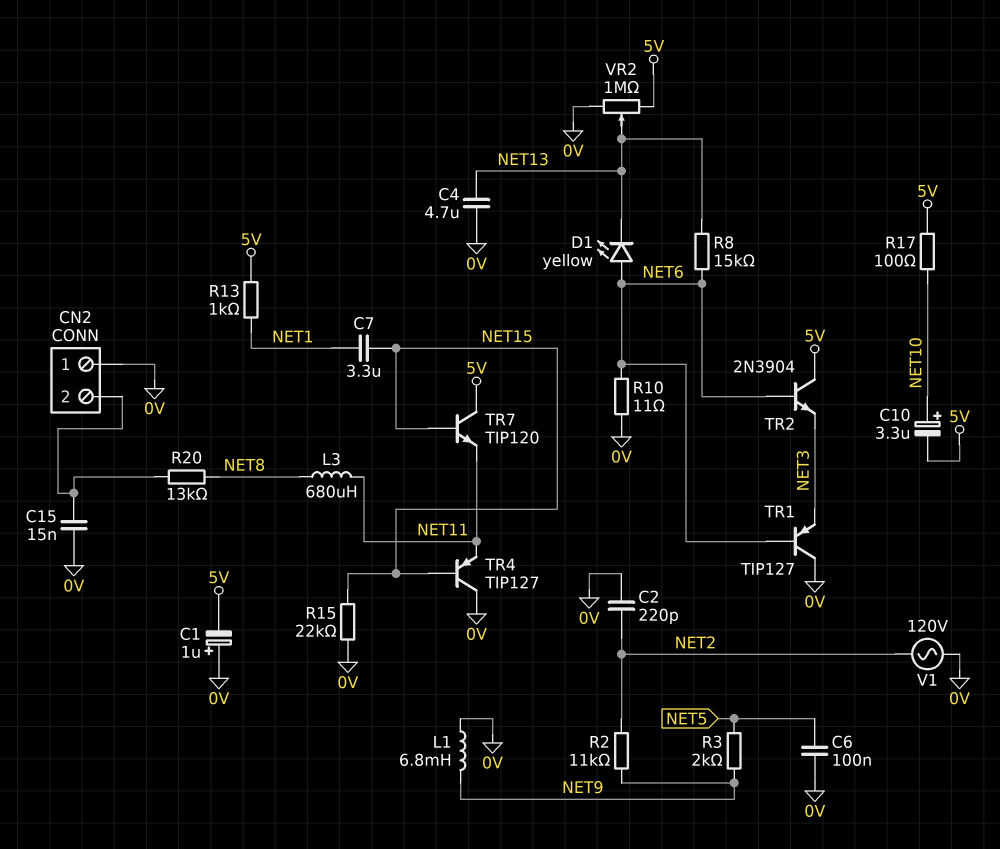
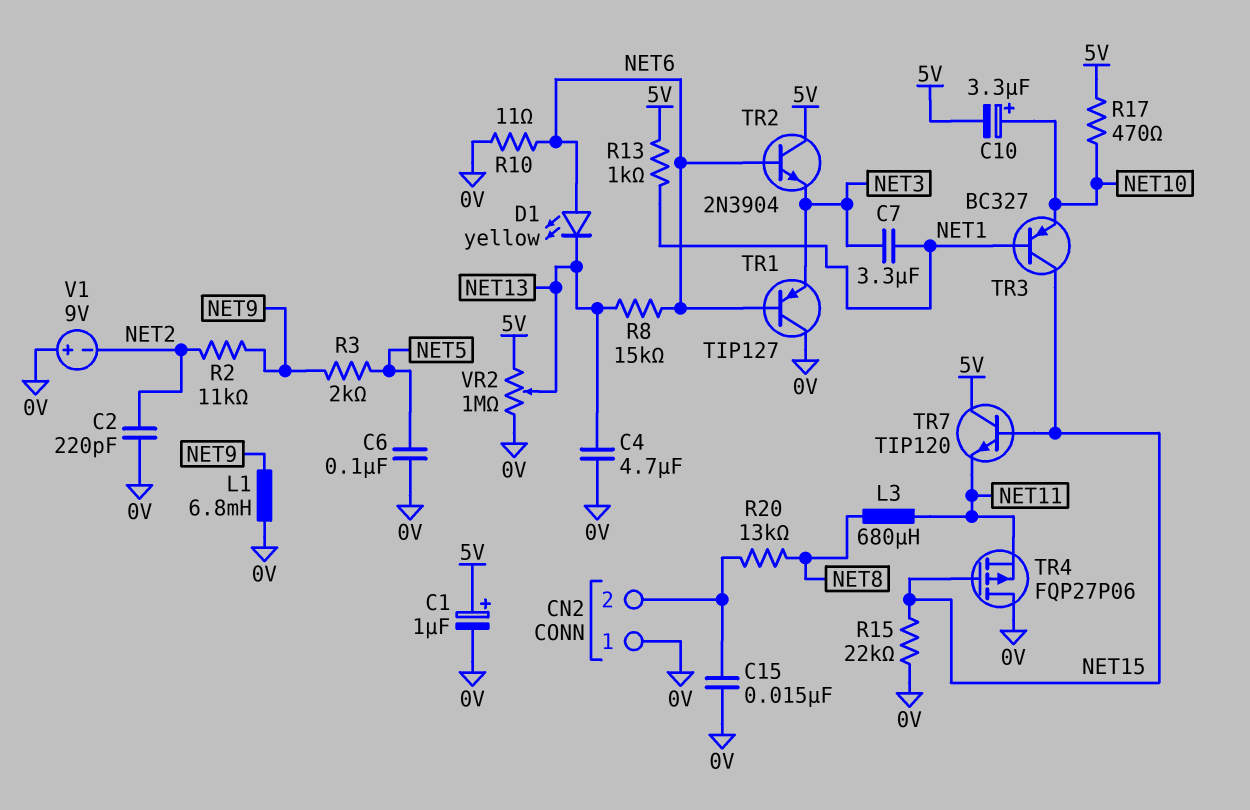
C1: 1uF (plus 0V, minus 5V) -> 1uF (plus 5V, minus 0V)
C7: 3.3uF (NET1, NET15) -> 3.3uF (NET1, NET3)
R17: 100 (5V, NET10) -> 470 (5V, NET10)
TR3: none -> PNP BC327 (B NET1, C NET15, E NET10)
TR4: PNP TIP127 (B NET15, C 0V, E NET11) -> PMOS FQP27P06 (G NET15, D 0V, S NET11)
V1: AC 120V (0V, NET2) -> 9V (plus 0V, minus NET2)

